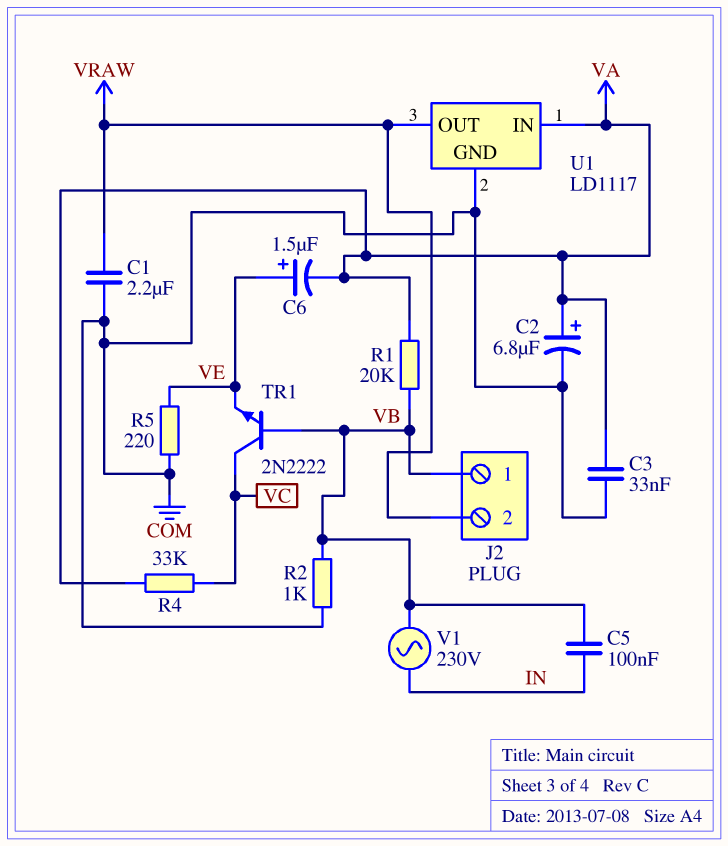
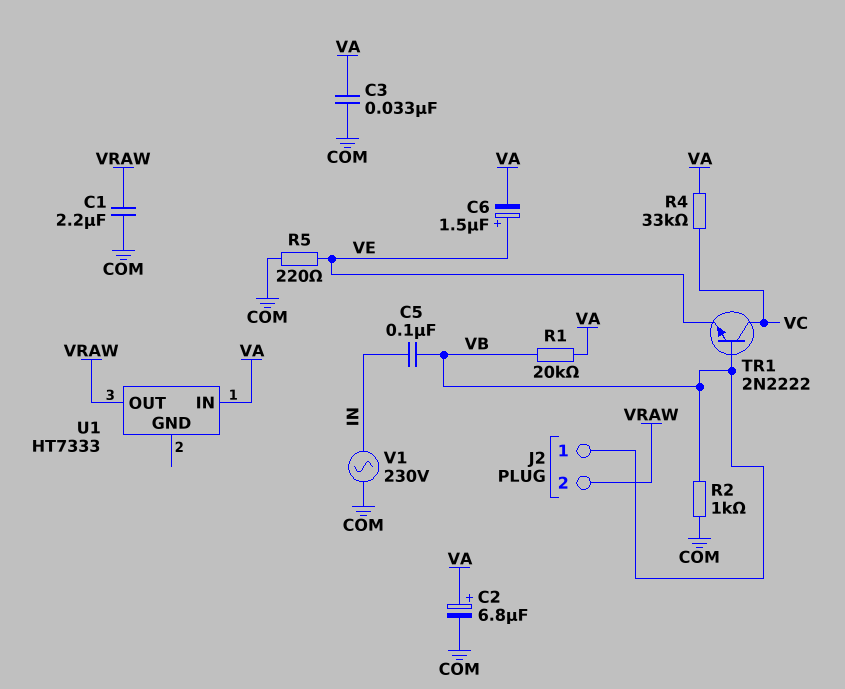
U1: LD1117 -> HT7333
U1 pin GND: COM -> none
V1: AC 230V (IN, VB) -> AC 230V (COM, IN)

